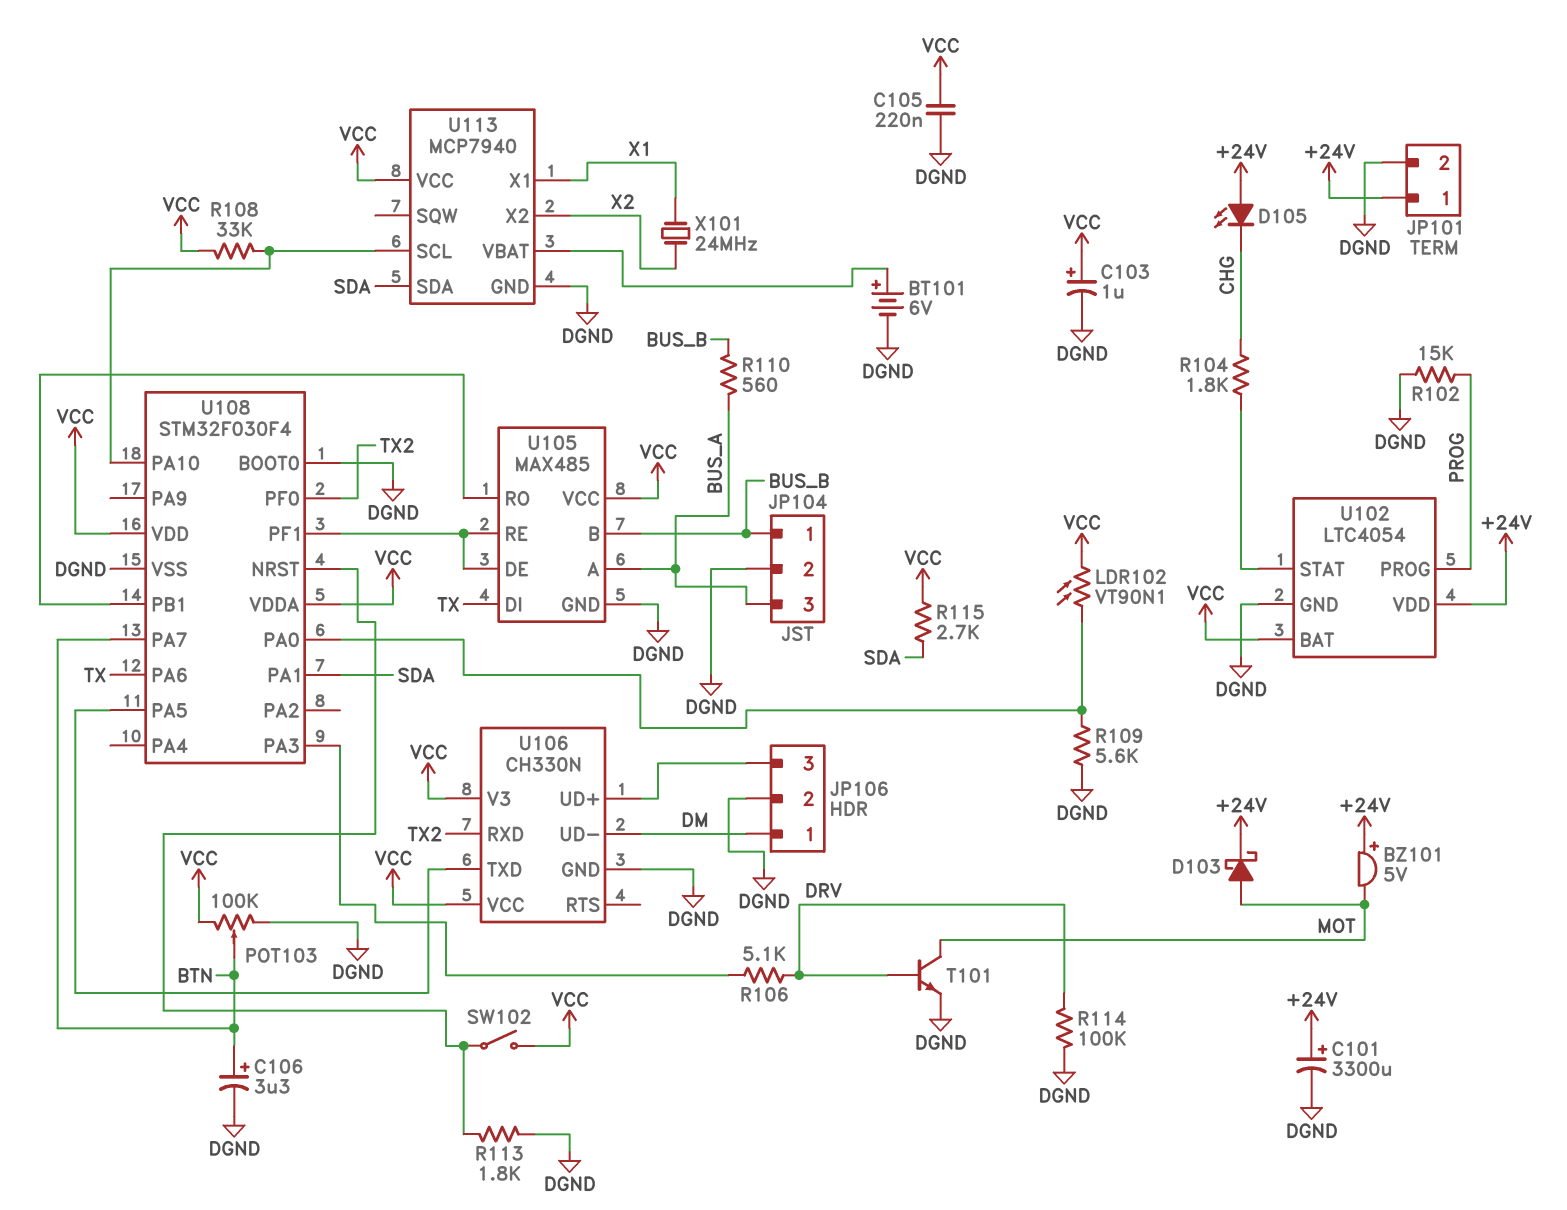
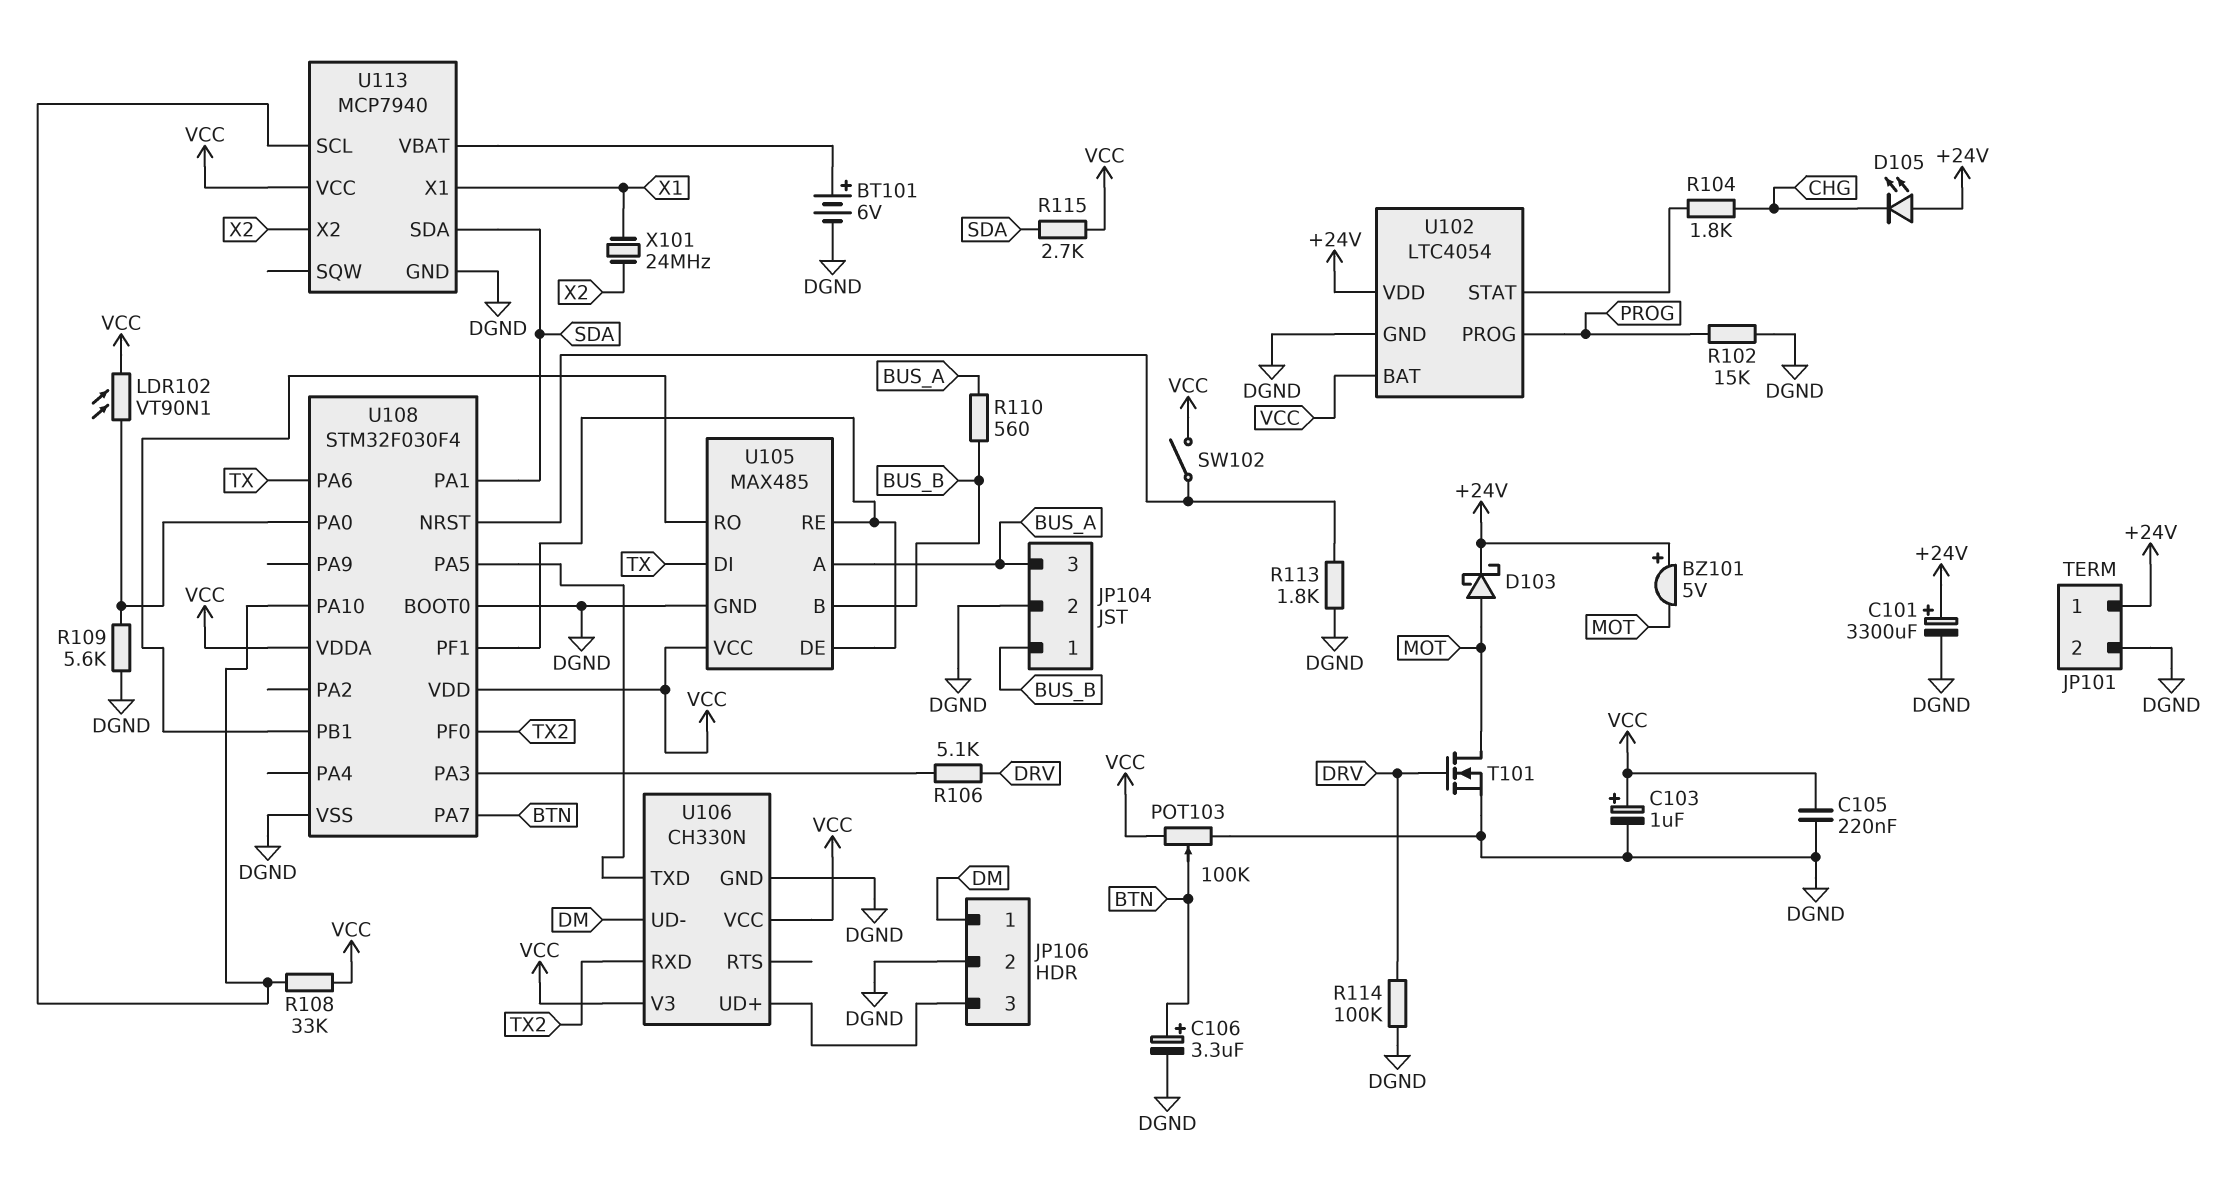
T101: NPN (B DRV, C MOT, E DGND) -> NMOS (G DRV, D MOT, S DGND)

